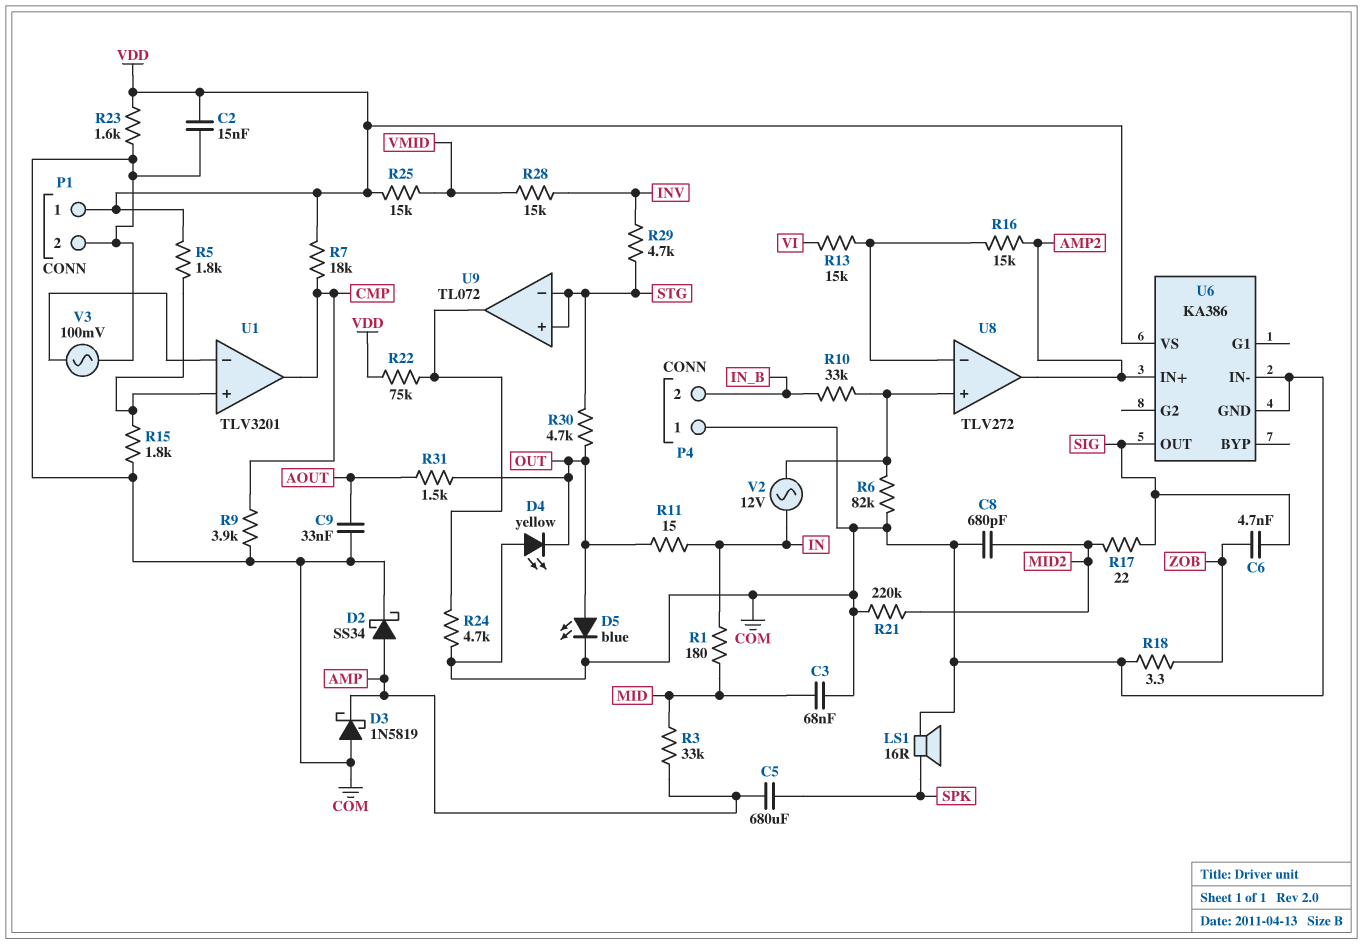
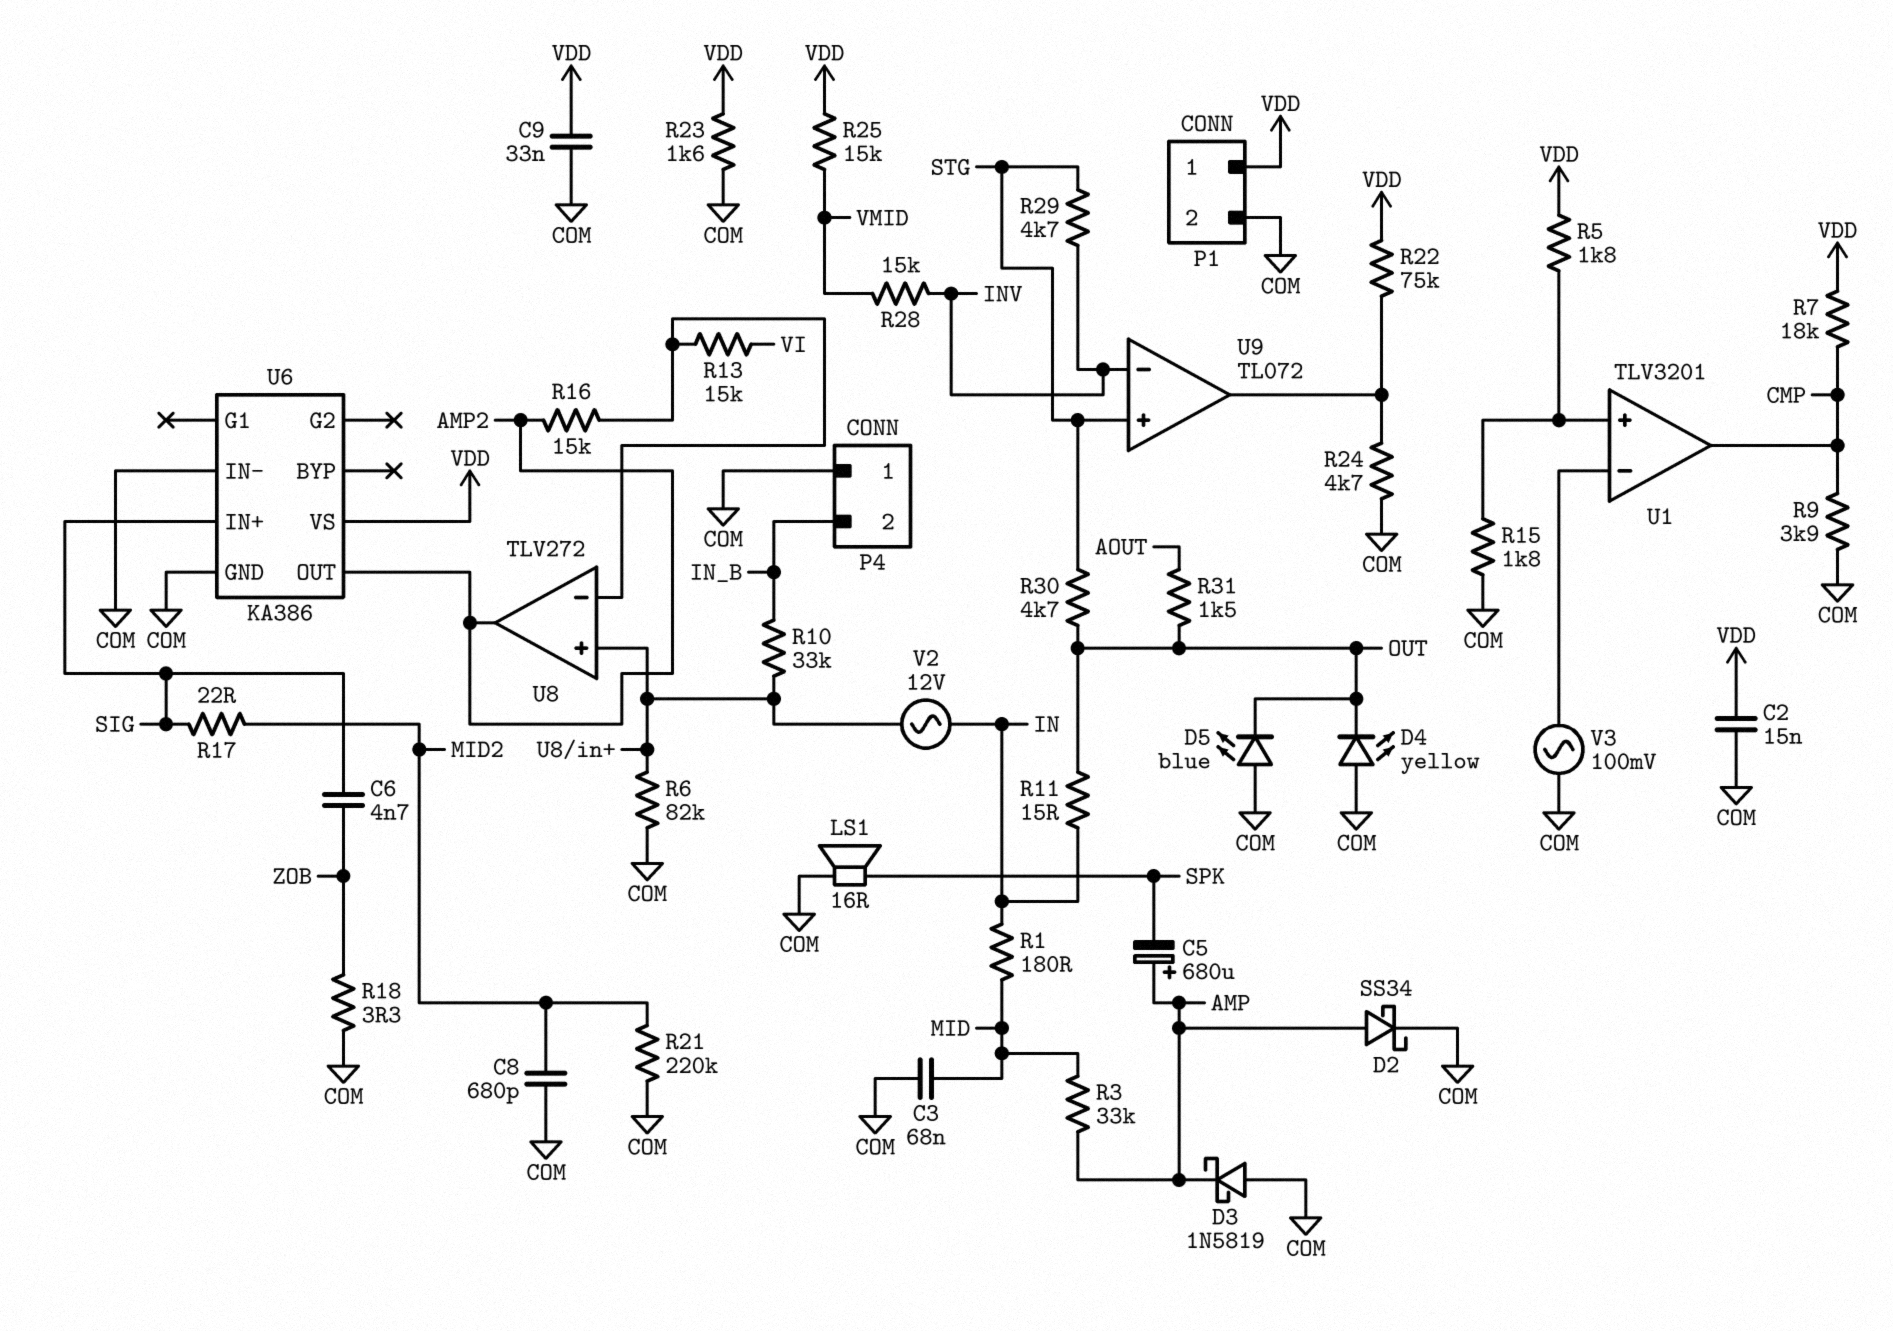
C5: 680uF (AMP, SPK) -> 680uF (plus AMP, minus SPK)
C9: 33nF (AOUT, COM) -> 33nF (COM, VDD)
D5: LED blue (A OUT, K COM) -> LED blue (A COM, K OUT)
U6 pin IN+: AMP2 -> SIG
U6 pin OUT: SIG -> AMP2
U9 pin in-: STG -> INV

